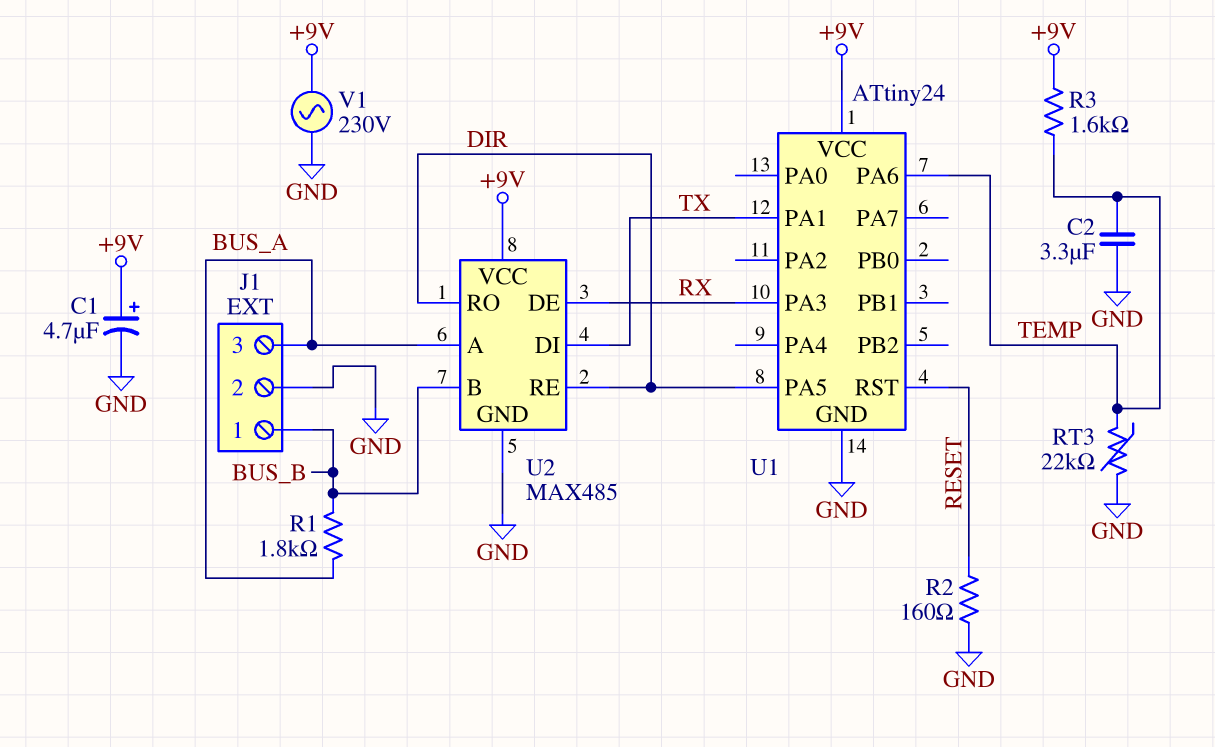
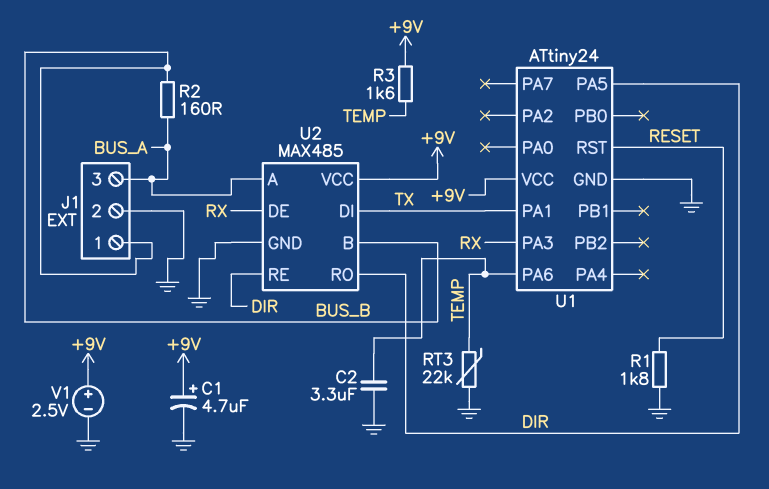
R1: 1.8k (BUS_A, BUS_B) -> 1.8k (GND, RESET)
R2: 160 (GND, RESET) -> 160 (BUS_A, BUS_B)
V1: AC 230V (+9V, GND) -> 2.5V (plus +9V, minus GND)

